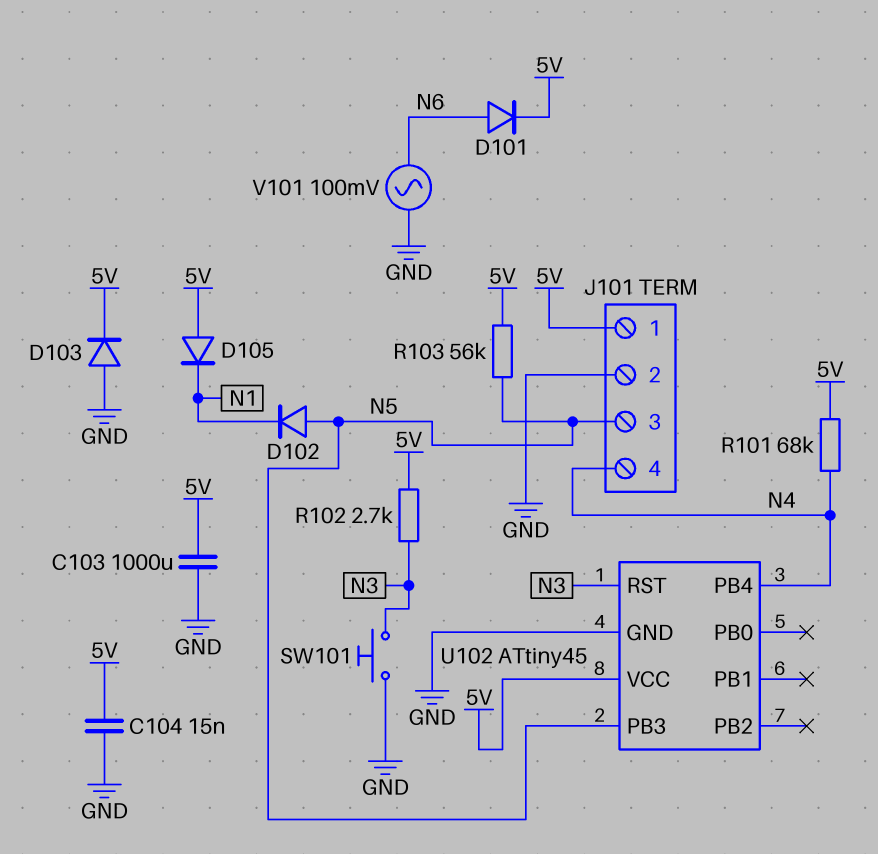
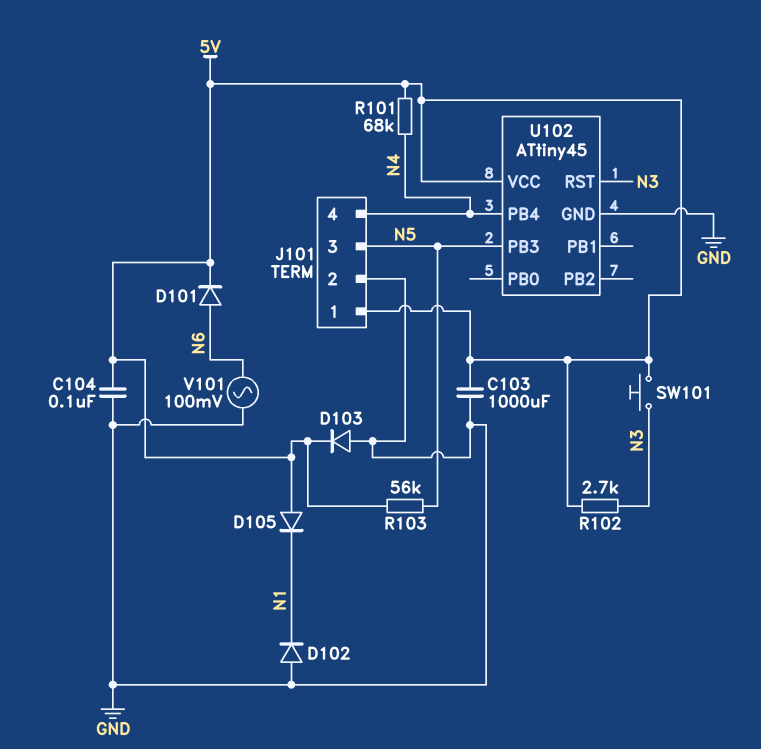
C104: 15nF (5V, GND) -> 100nF (5V, GND)
D102: diode (A N5, K N1) -> diode (A GND, K N1)
SW101: button (GND, N3) -> button (5V, N3)

